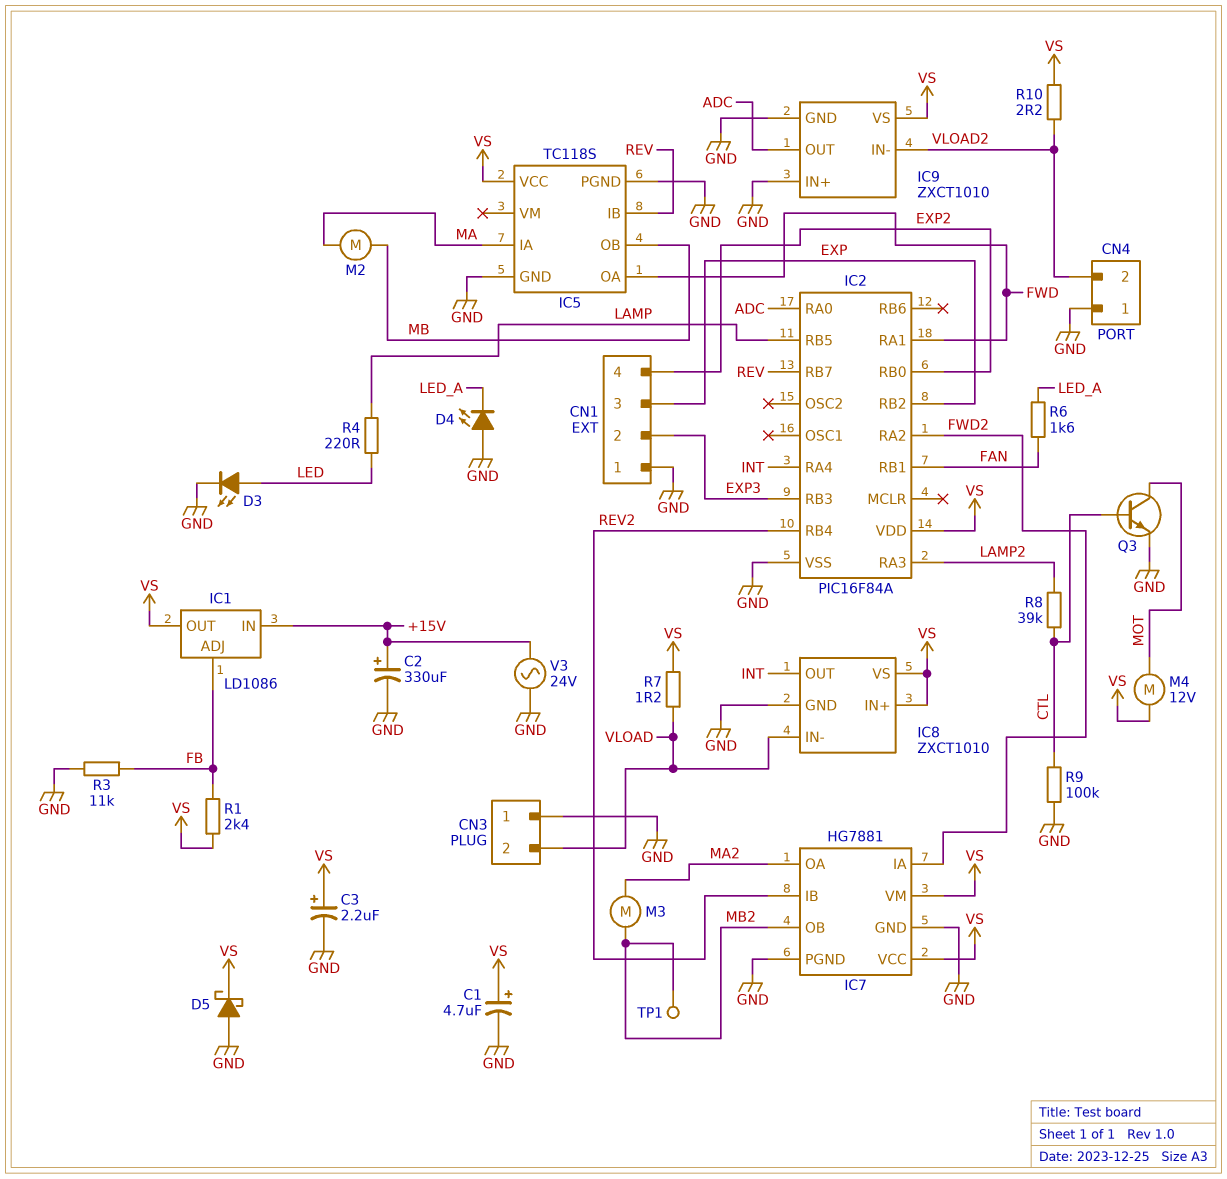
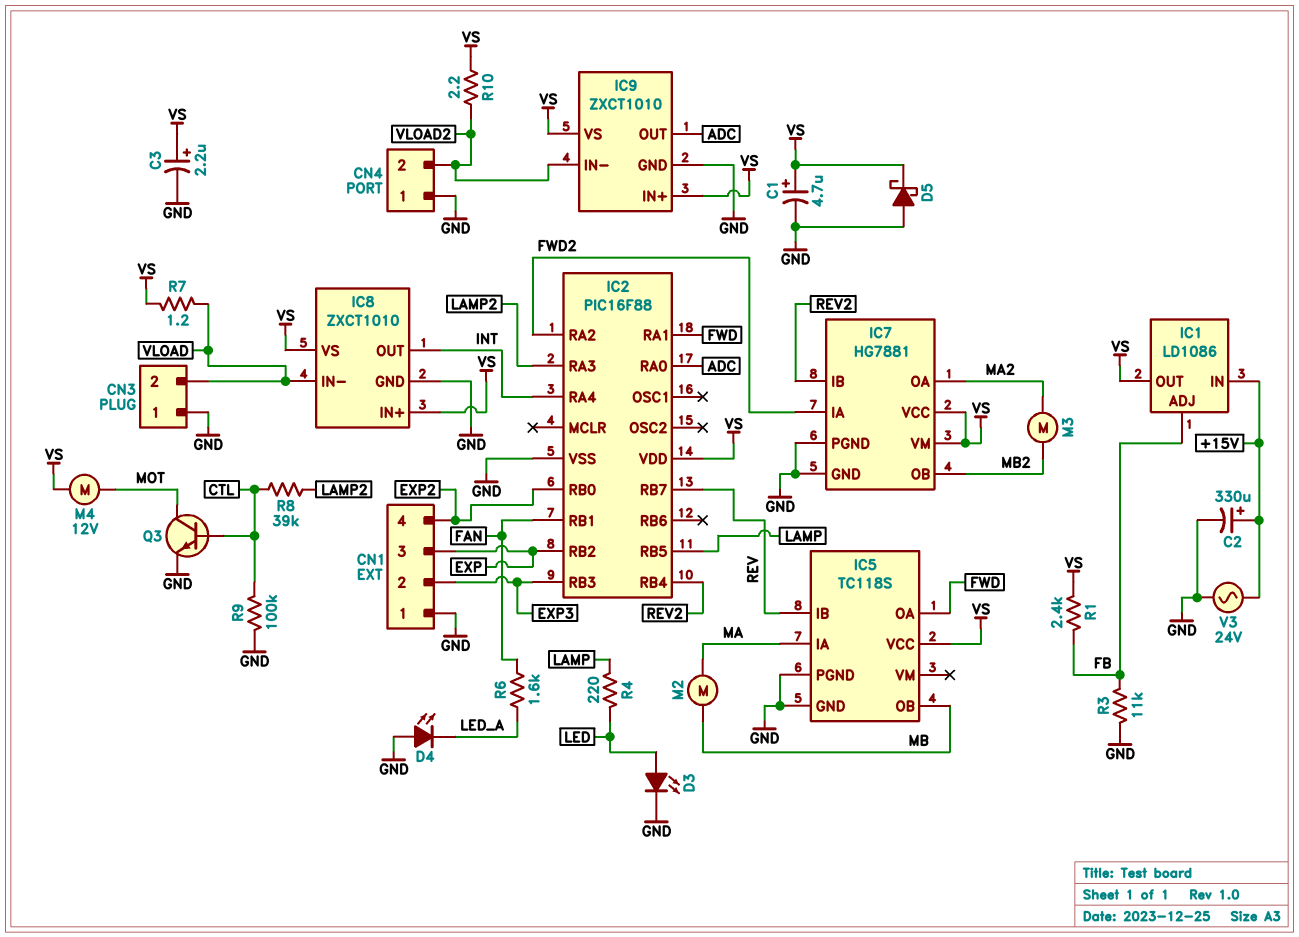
IC2: PIC16F84A -> PIC16F88
IC9 pin IN+: GND -> VS
TP1: test point (MB2) -> none

